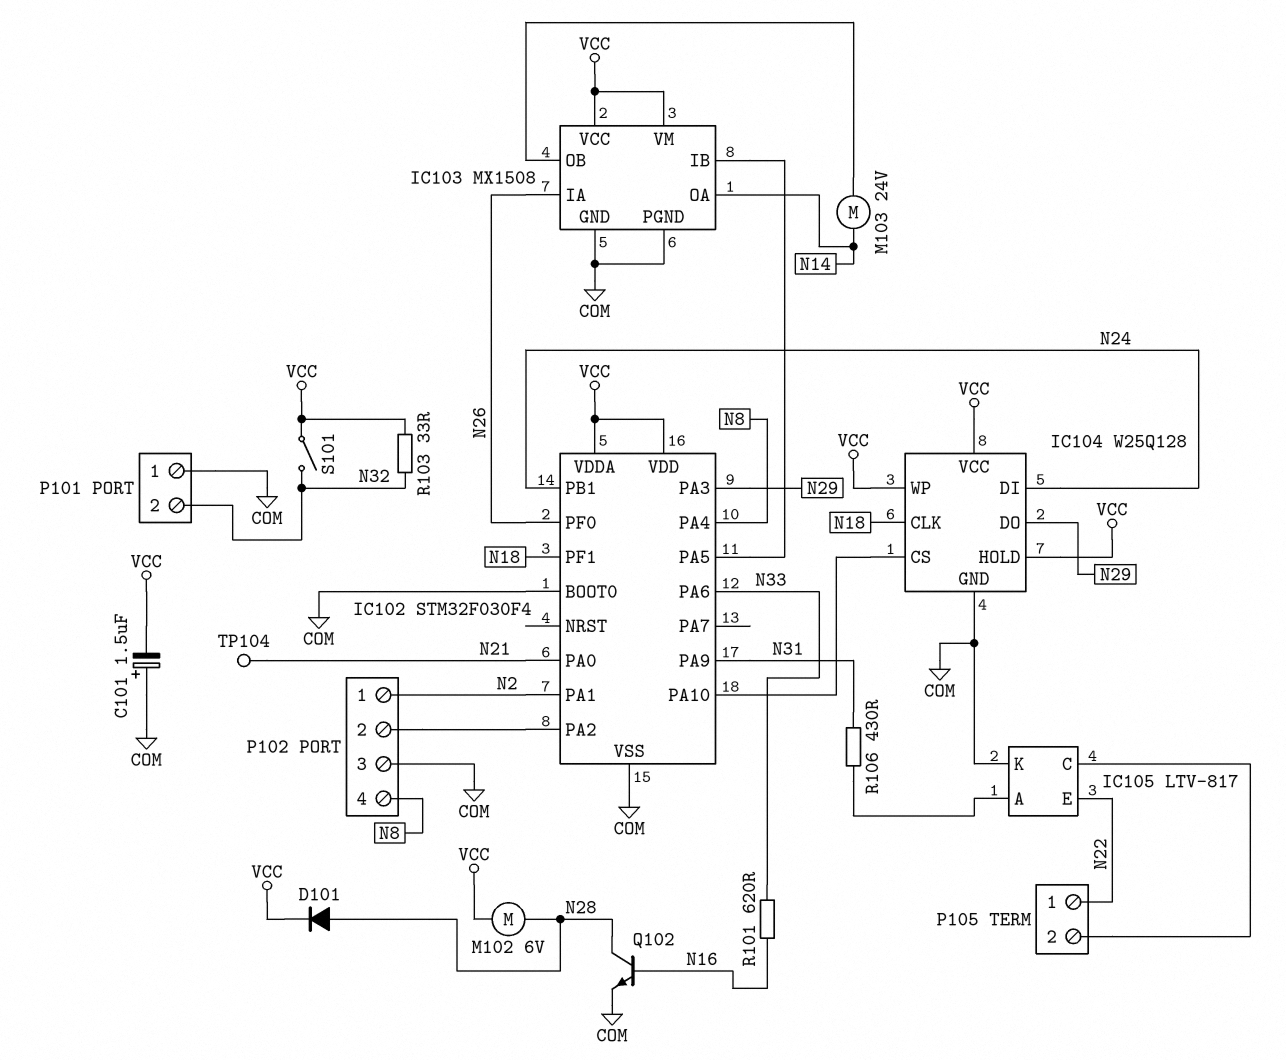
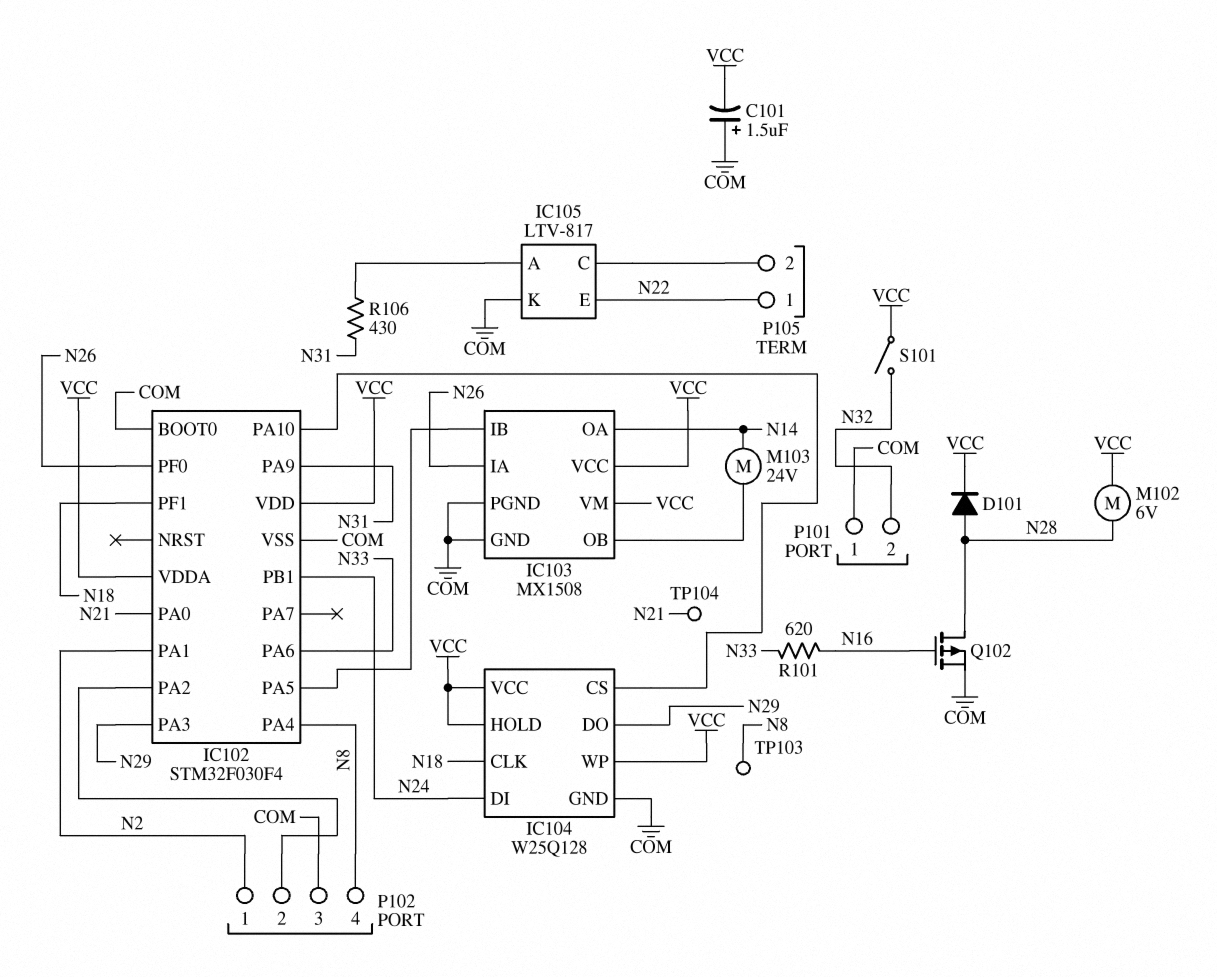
Q102: NPN (B N16, C N28, E COM) -> PMOS (G N16, D N28, S COM)
R103: 33 (N32, VCC) -> none
TP103: none -> test point (N8)

